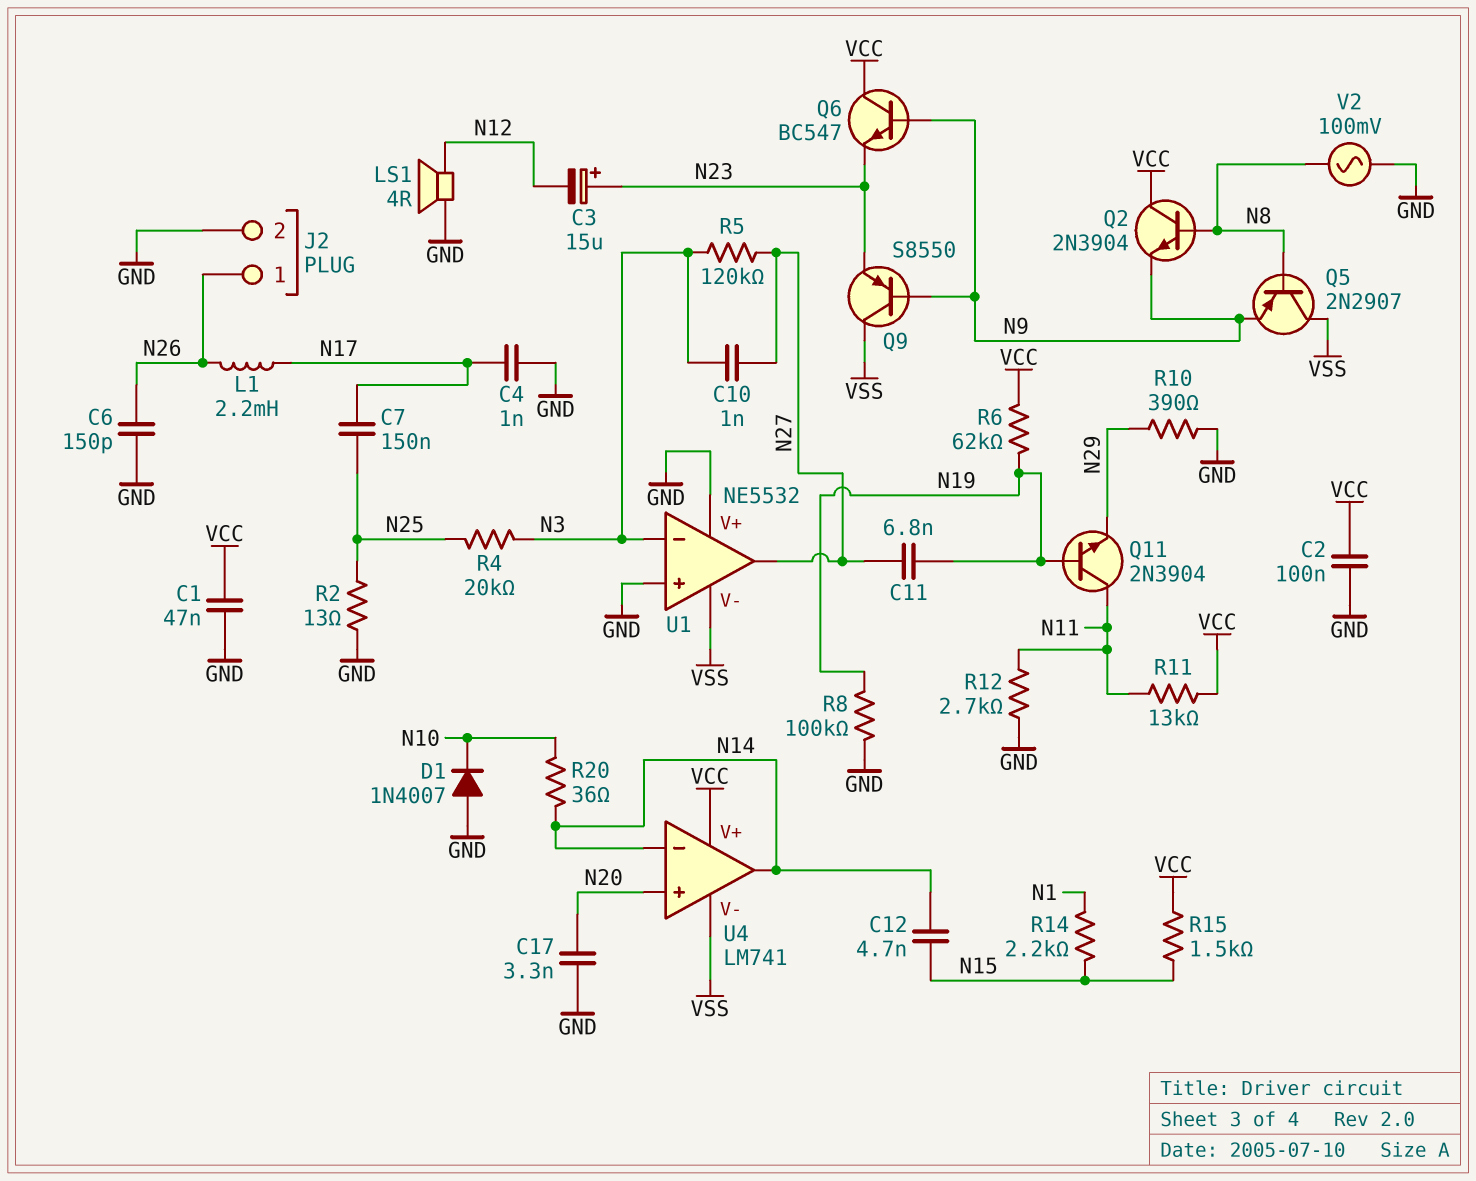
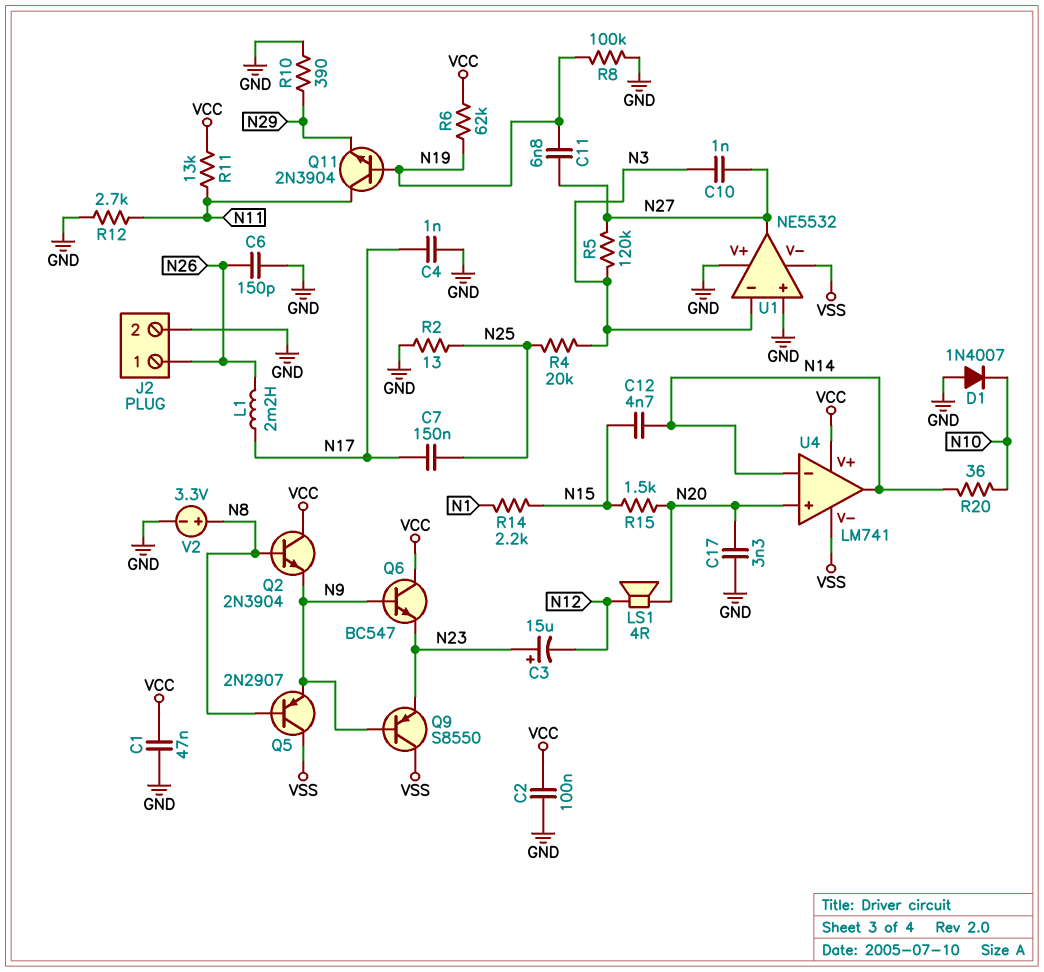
LS1: speaker 4R (GND, N12) -> speaker 4R (N12, N20)
R15: 1.5k (N15, VCC) -> 1.5k (N15, N20)
V2: AC 100mV (GND, N8) -> 3.3V (plus N8, minus GND)

